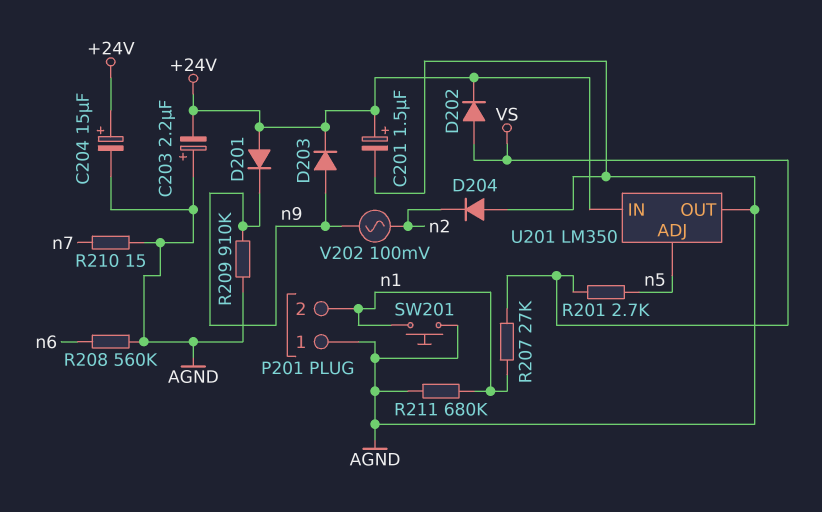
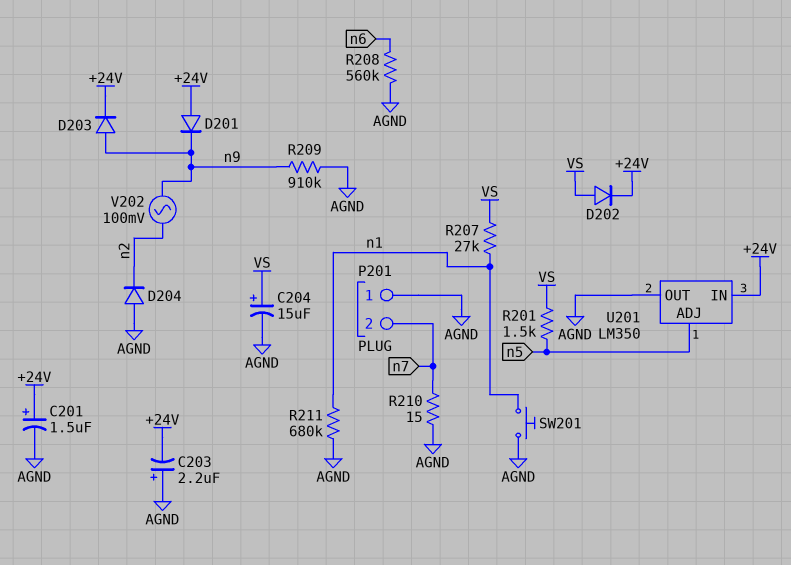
C204: 15uF (plus +24V, minus AGND) -> 15uF (plus VS, minus AGND)
P201 pin 2: n1 -> n7
R201: 2.7k (VS, n5) -> 1.5k (VS, n5)

